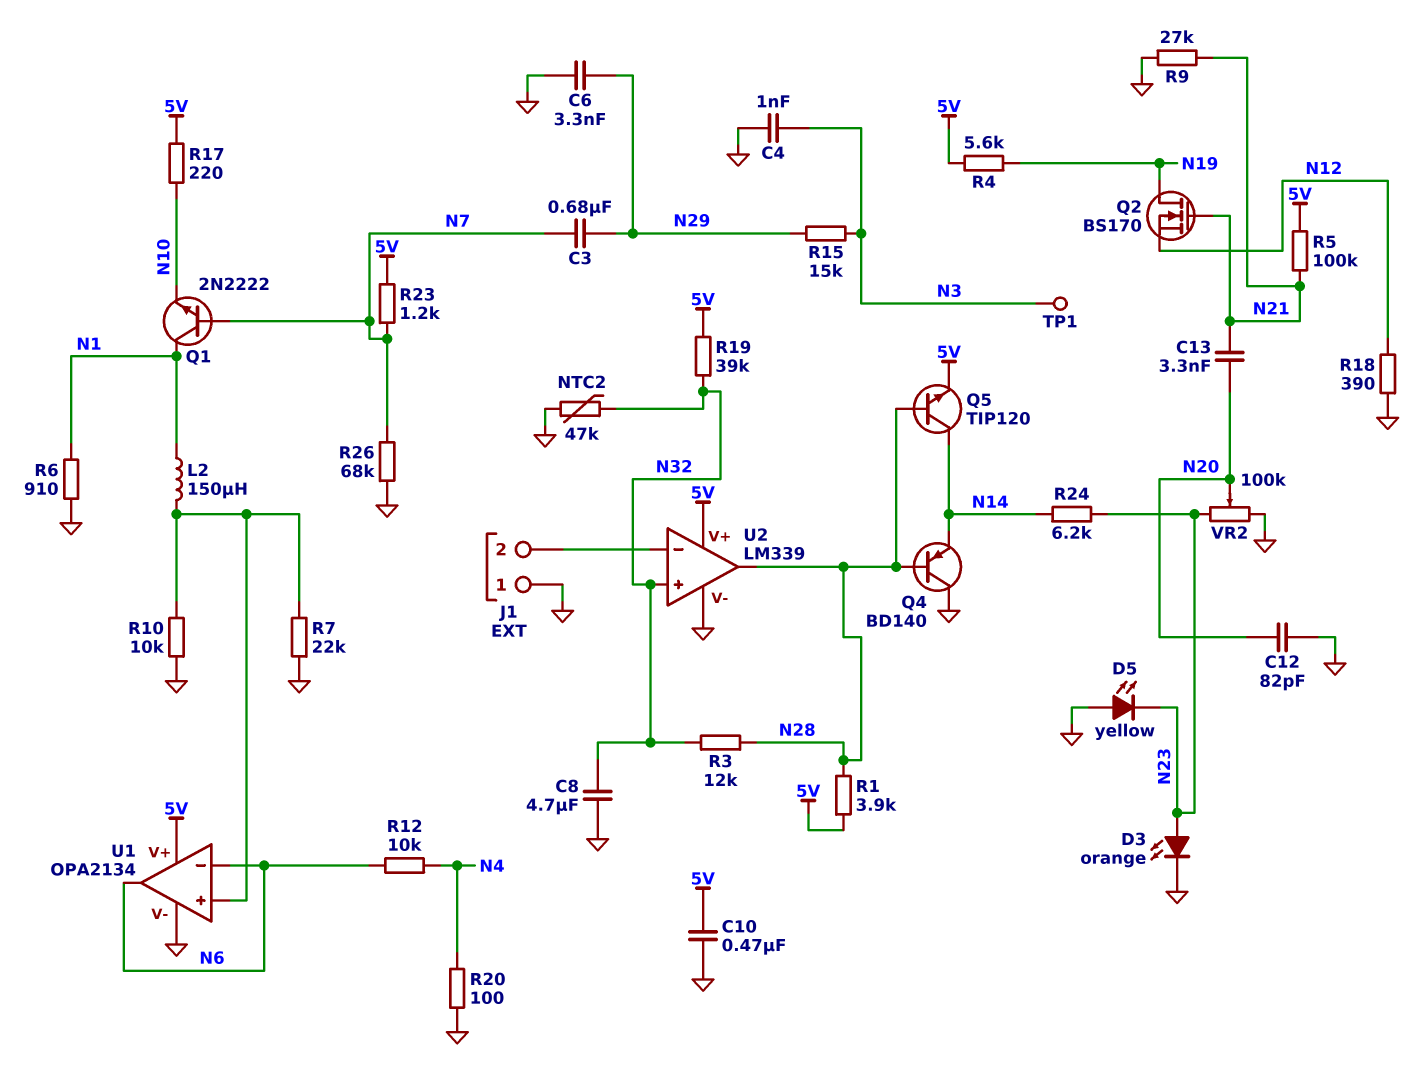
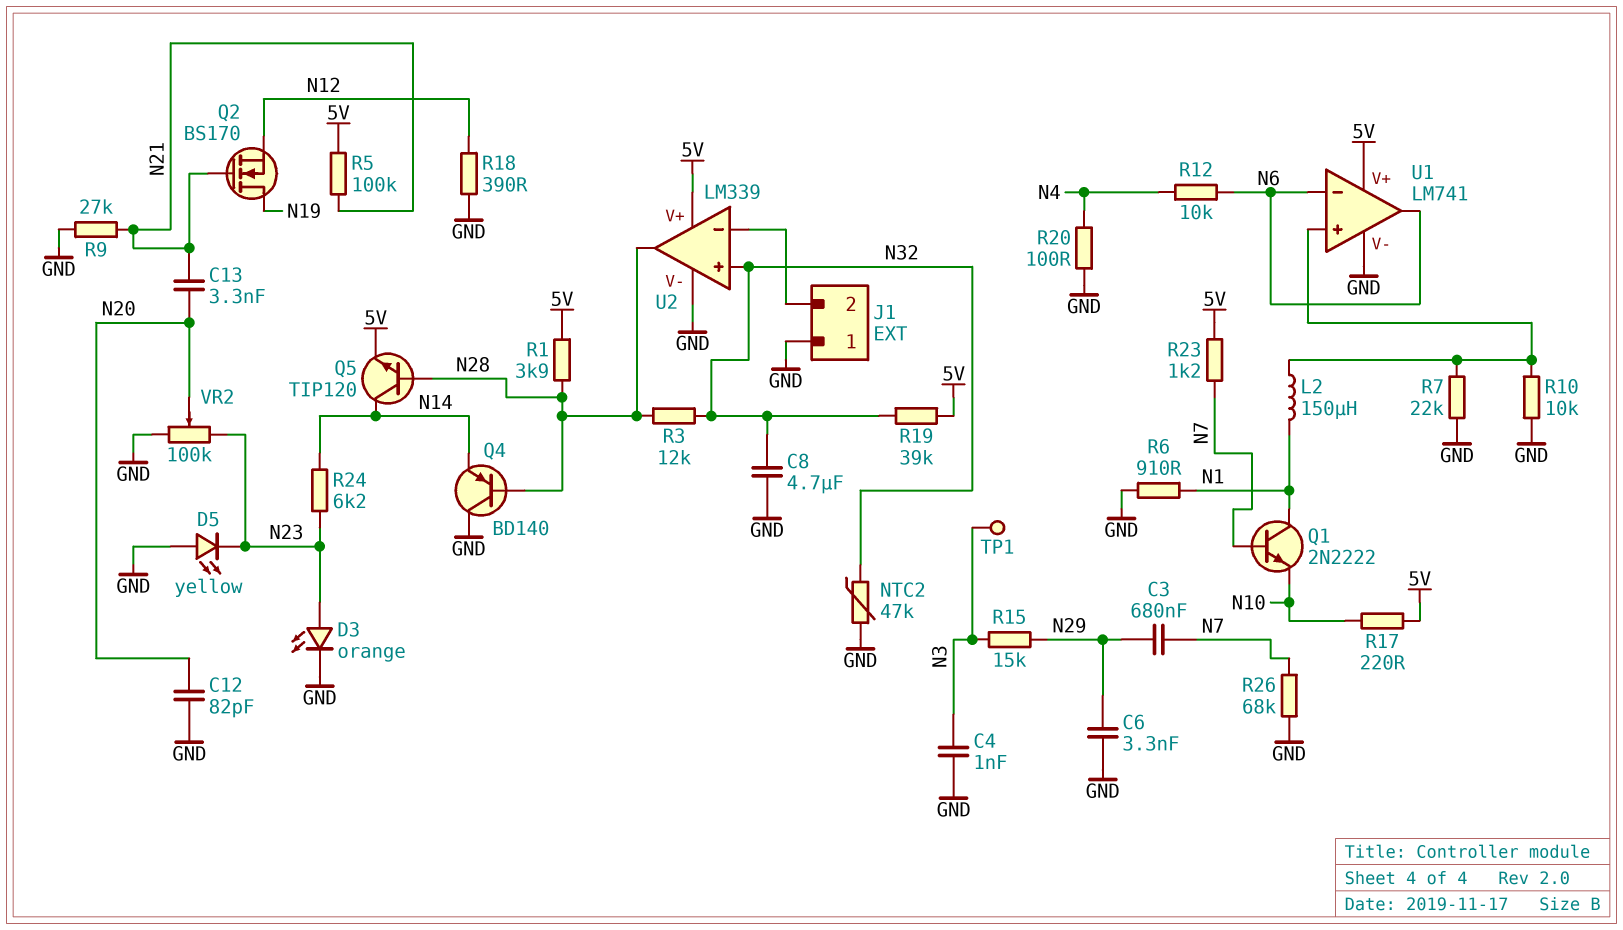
C10: 470nF (5V, GND) -> none
R4: 5.6k (5V, N19) -> none
U1: OPA2134 -> LM741

